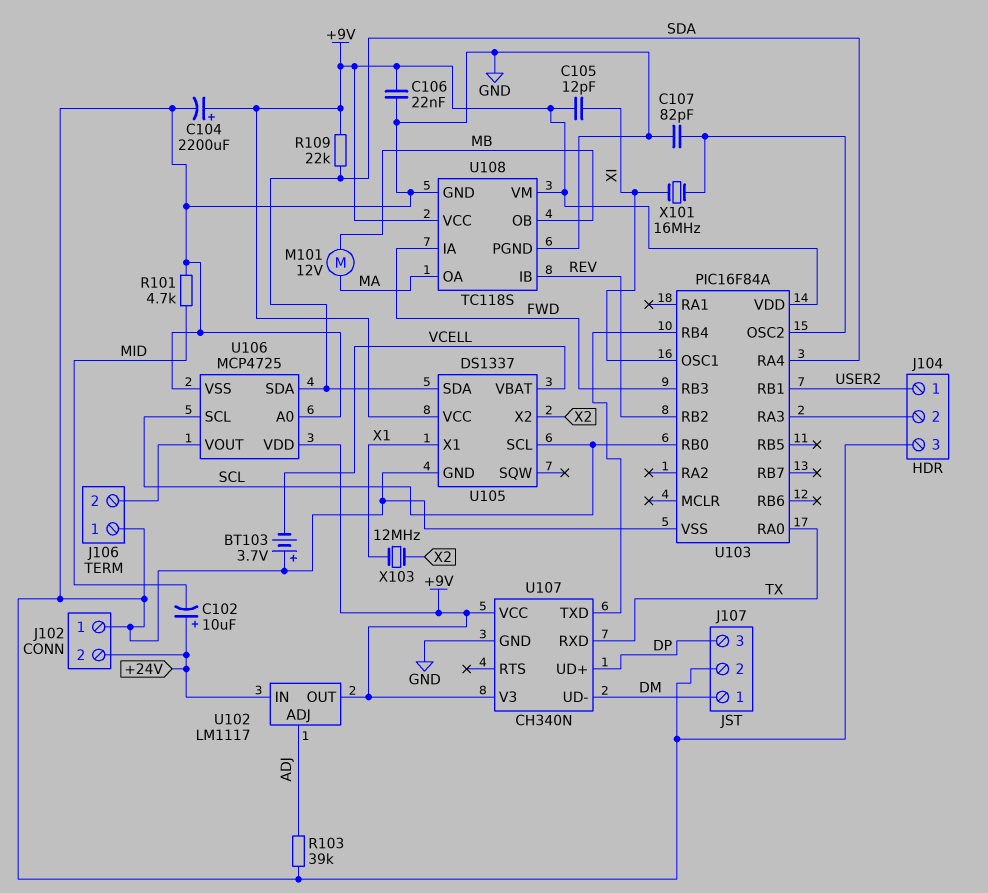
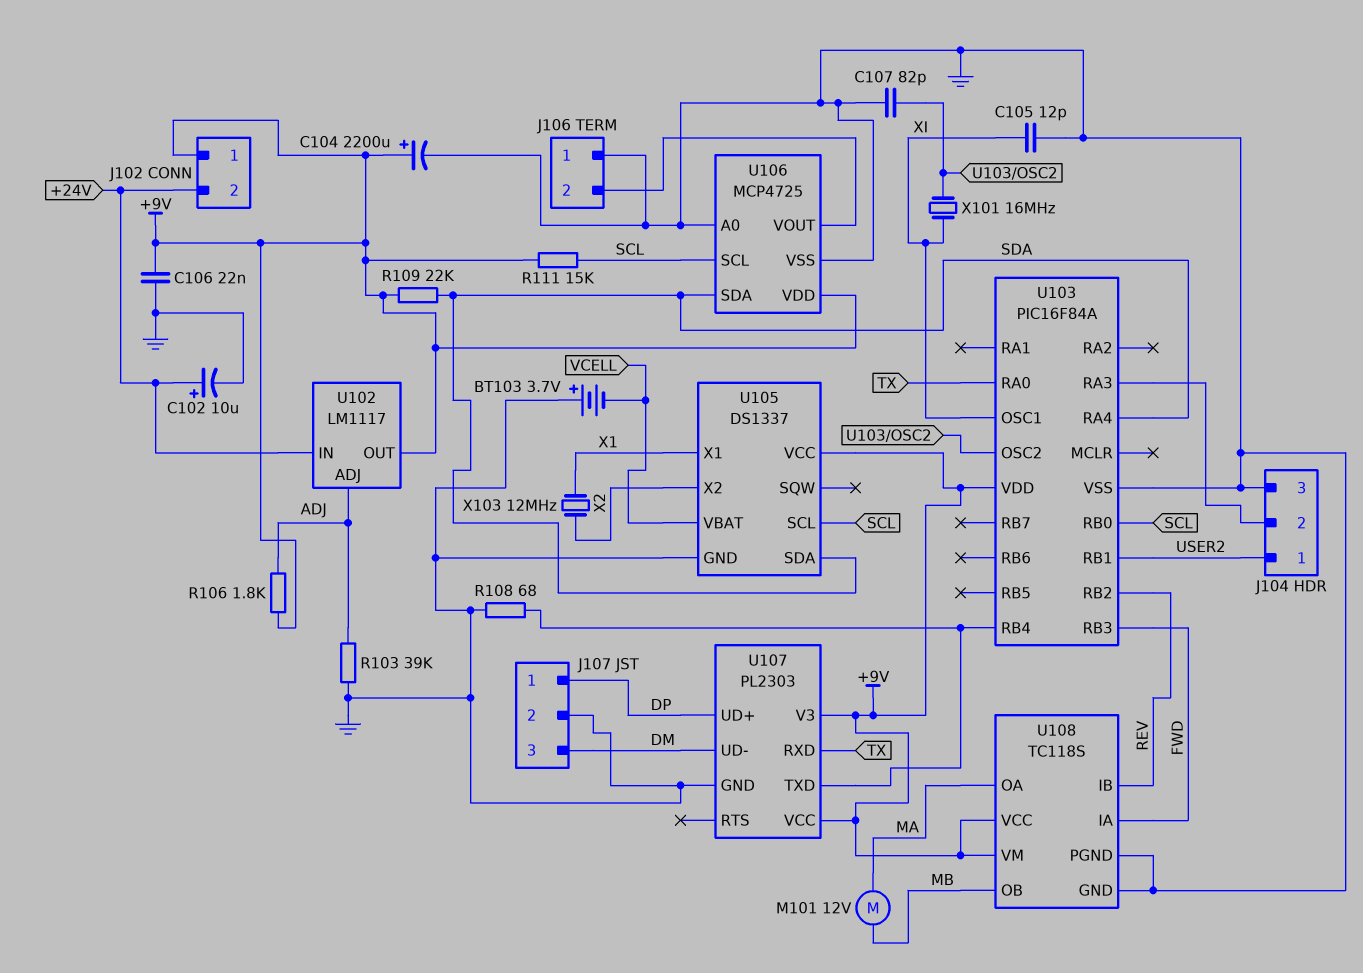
C102: 10uF (plus +24V, minus MID) -> 10uF (plus +24V, minus GND)
C105: 12pF (+9V, XI) -> 12pF (GND, XI)
J102 pin 1: GND -> +9V
J107 pin 1: DM -> DP
J107 pin 3: DP -> DM
R101: 4.7k (GND, MID) -> none
R106: none -> 1.8k (+9V, ADJ)
R108: none -> 68 (GND, U103/RB4)
R111: none -> 15k (+9V, SCL)
U107: CH340N -> PL2303

